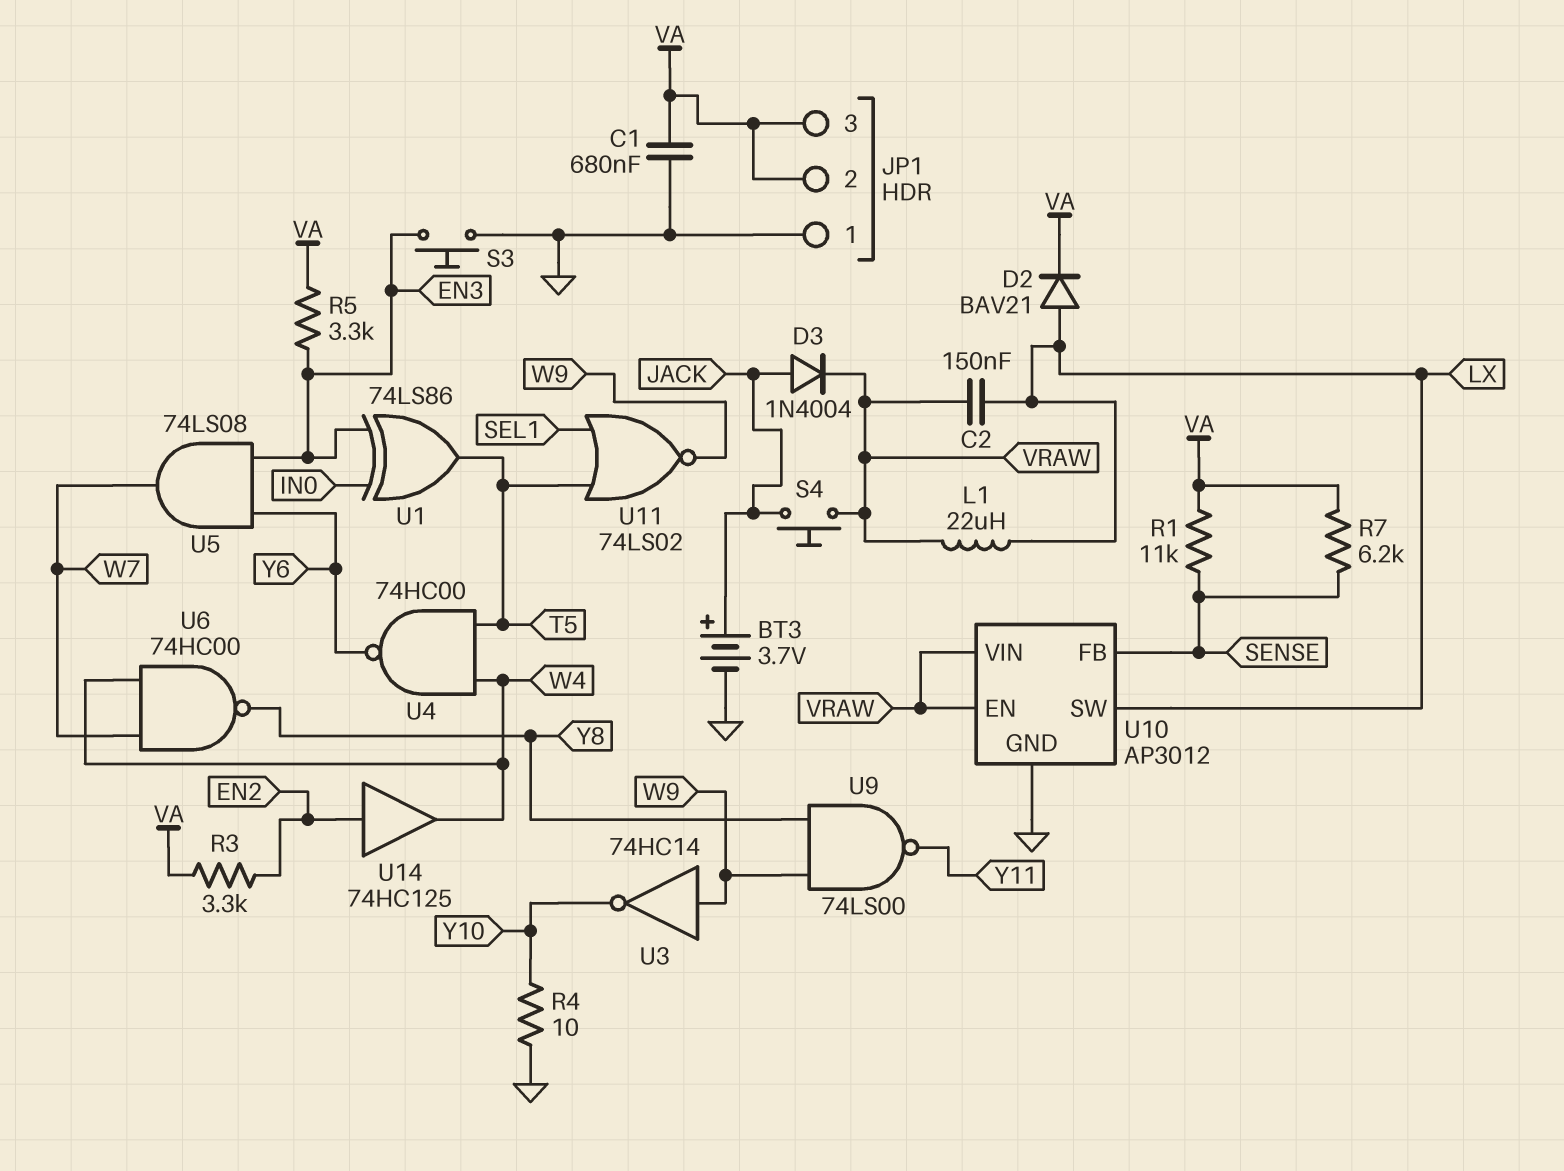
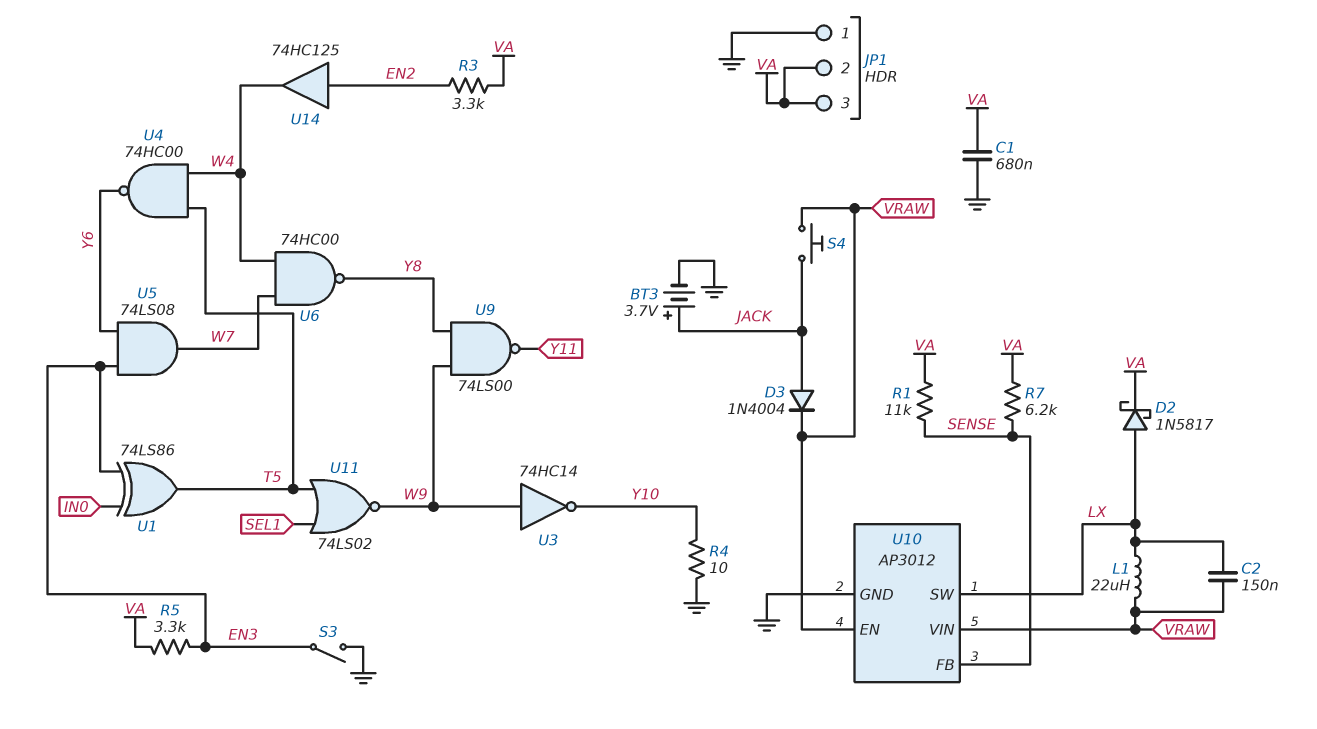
D2: diode BAV21 (A LX, K VA) -> schottky 1N5817 (A LX, K VA)
S3: button (EN3, GND) -> switch (EN3, GND)

